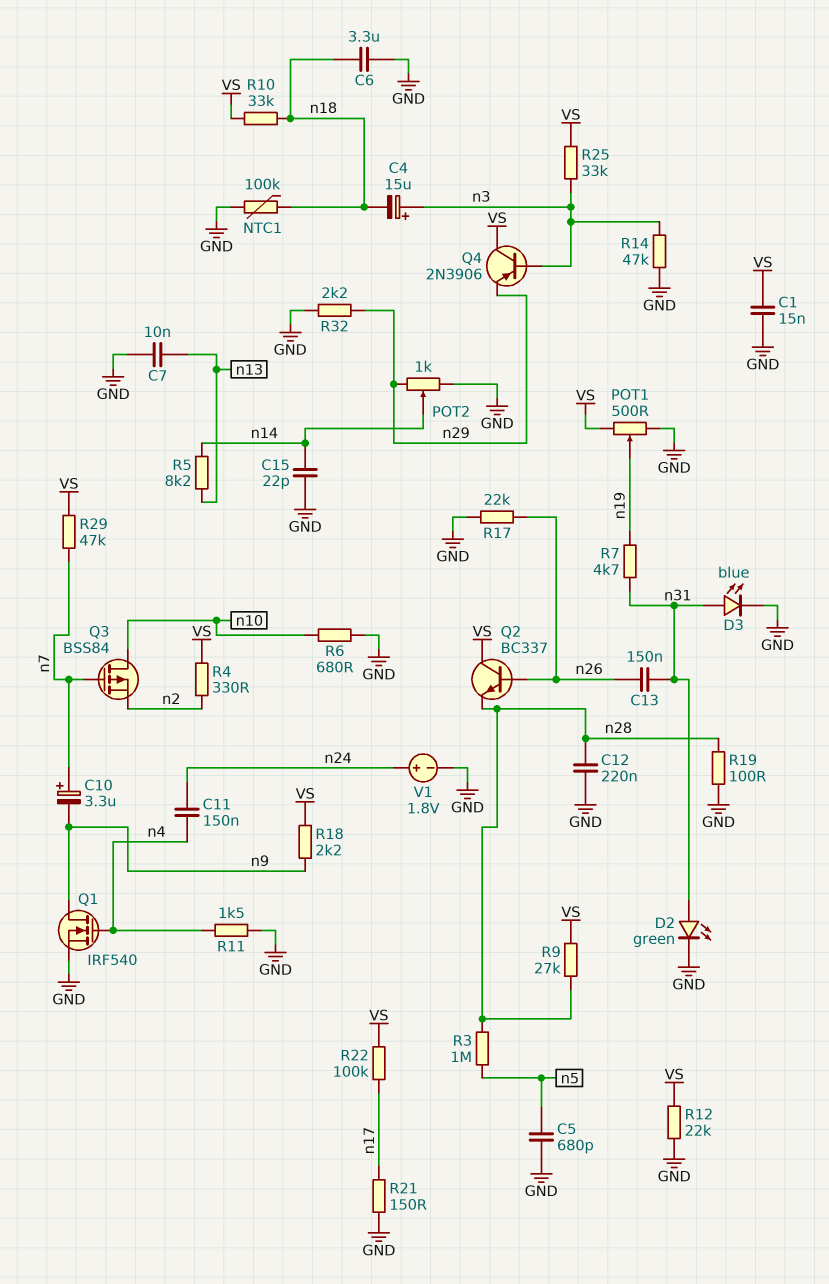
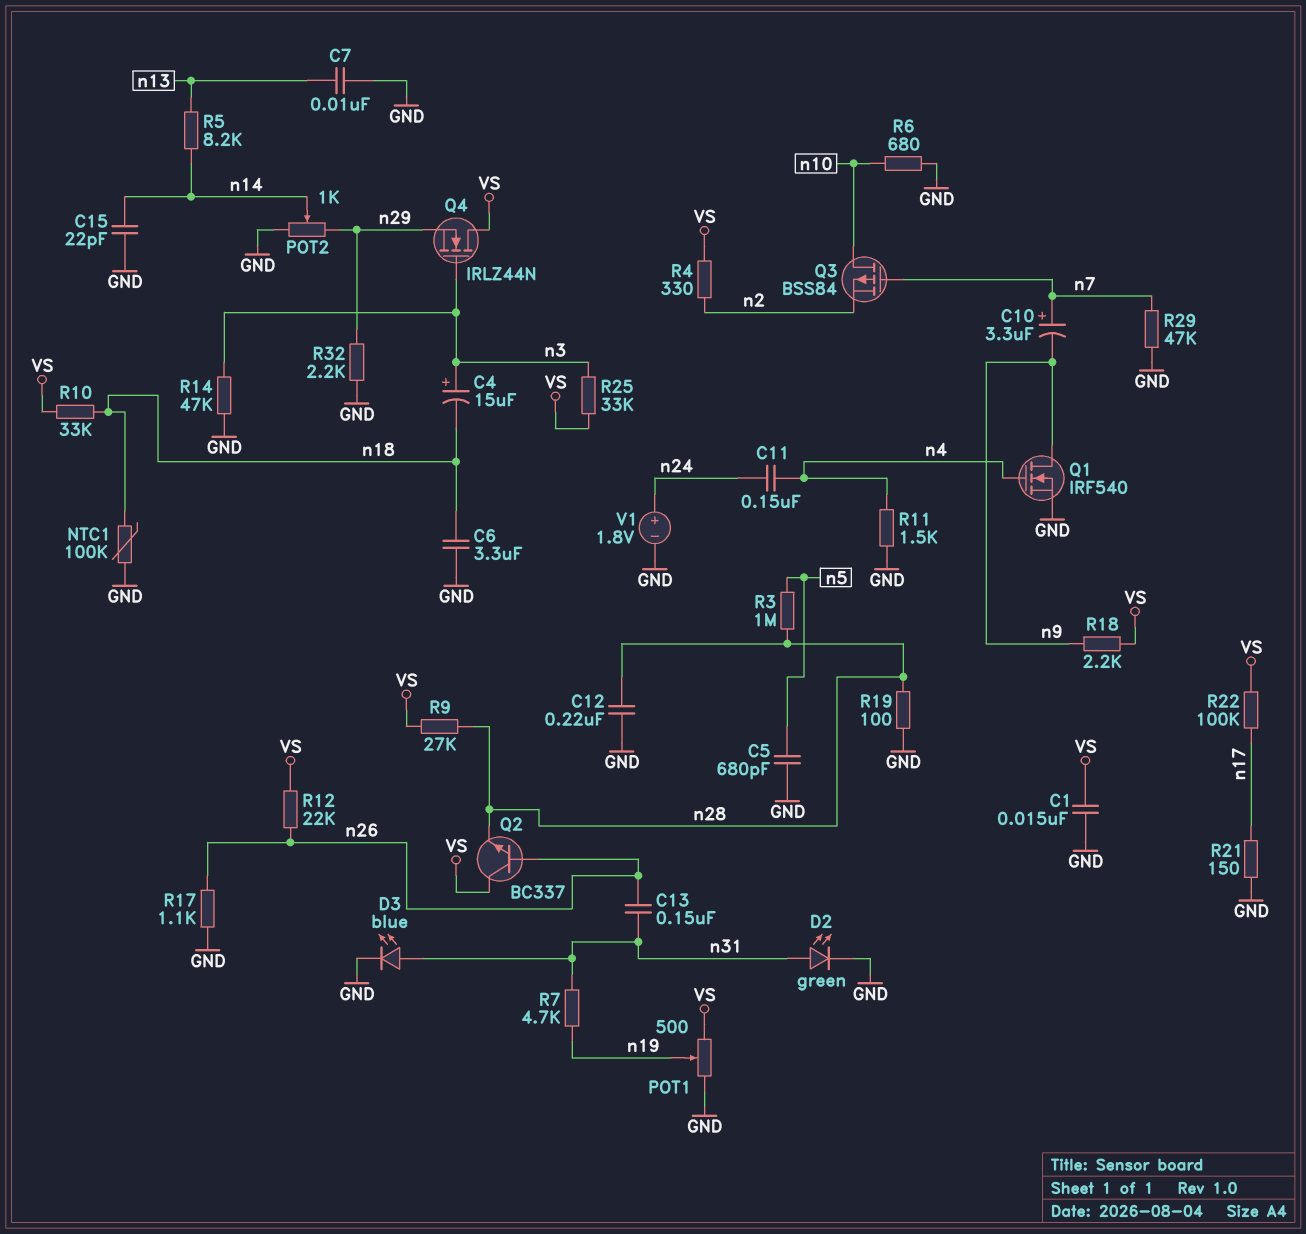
Q4: PNP 2N3906 (B n3, C VS, E n29) -> NMOS IRLZ44N (G n3, D VS, S n29)
R12: 22k (GND, VS) -> 22k (VS, n26)
R17: 22k (GND, n26) -> 1.1k (GND, n26)
R29: 47k (VS, n7) -> 47k (GND, n7)

